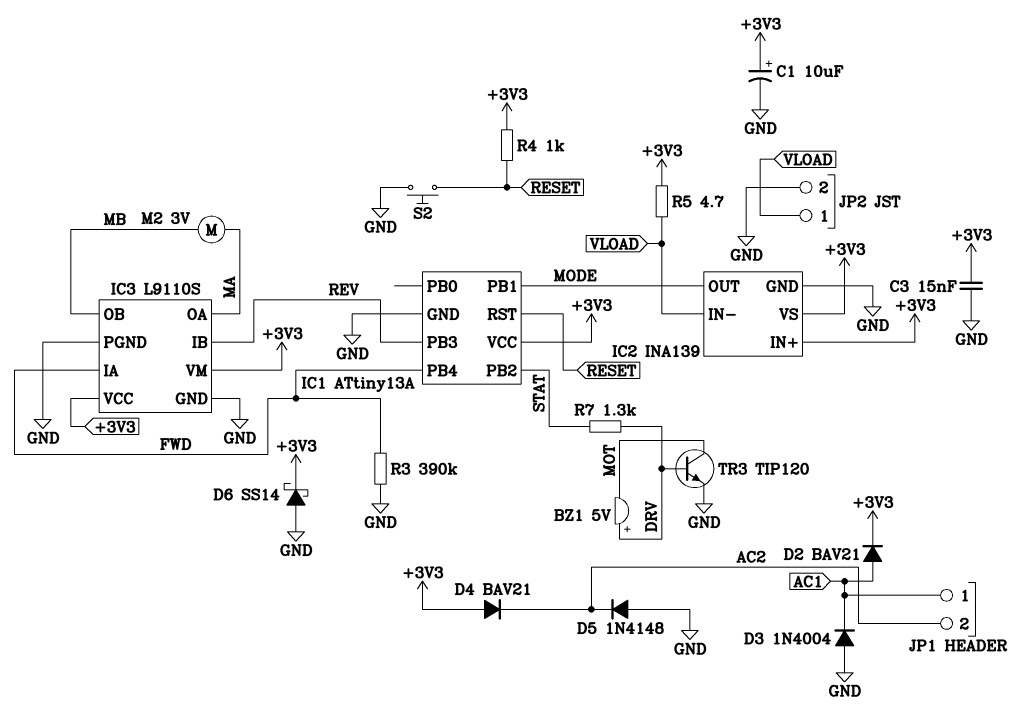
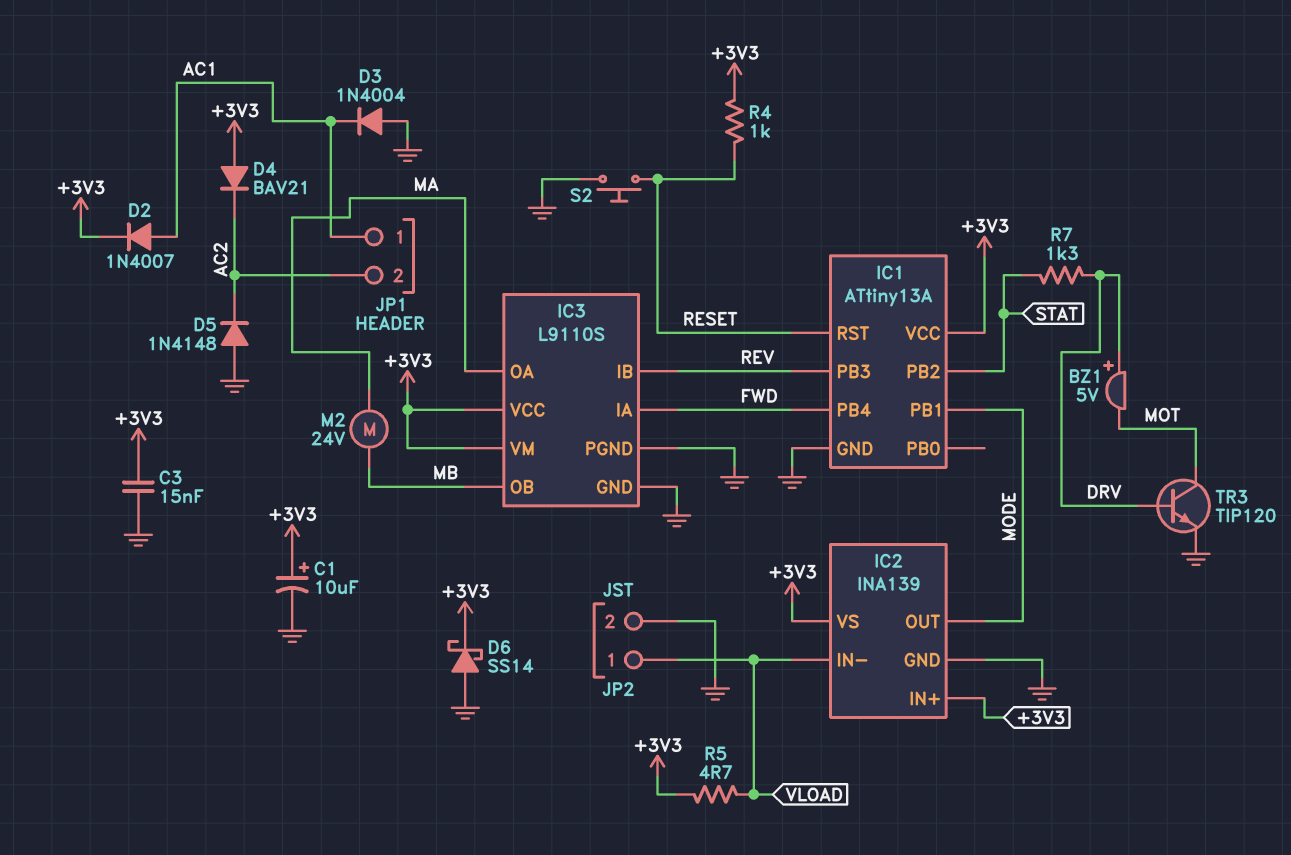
D2: diode BAV21 (A AC1, K +3V3) -> diode 1N4007 (A AC1, K +3V3)
M2: motor 3V (MA, MB) -> motor 24V (MA, MB)
R3: 390k (FWD, GND) -> none

